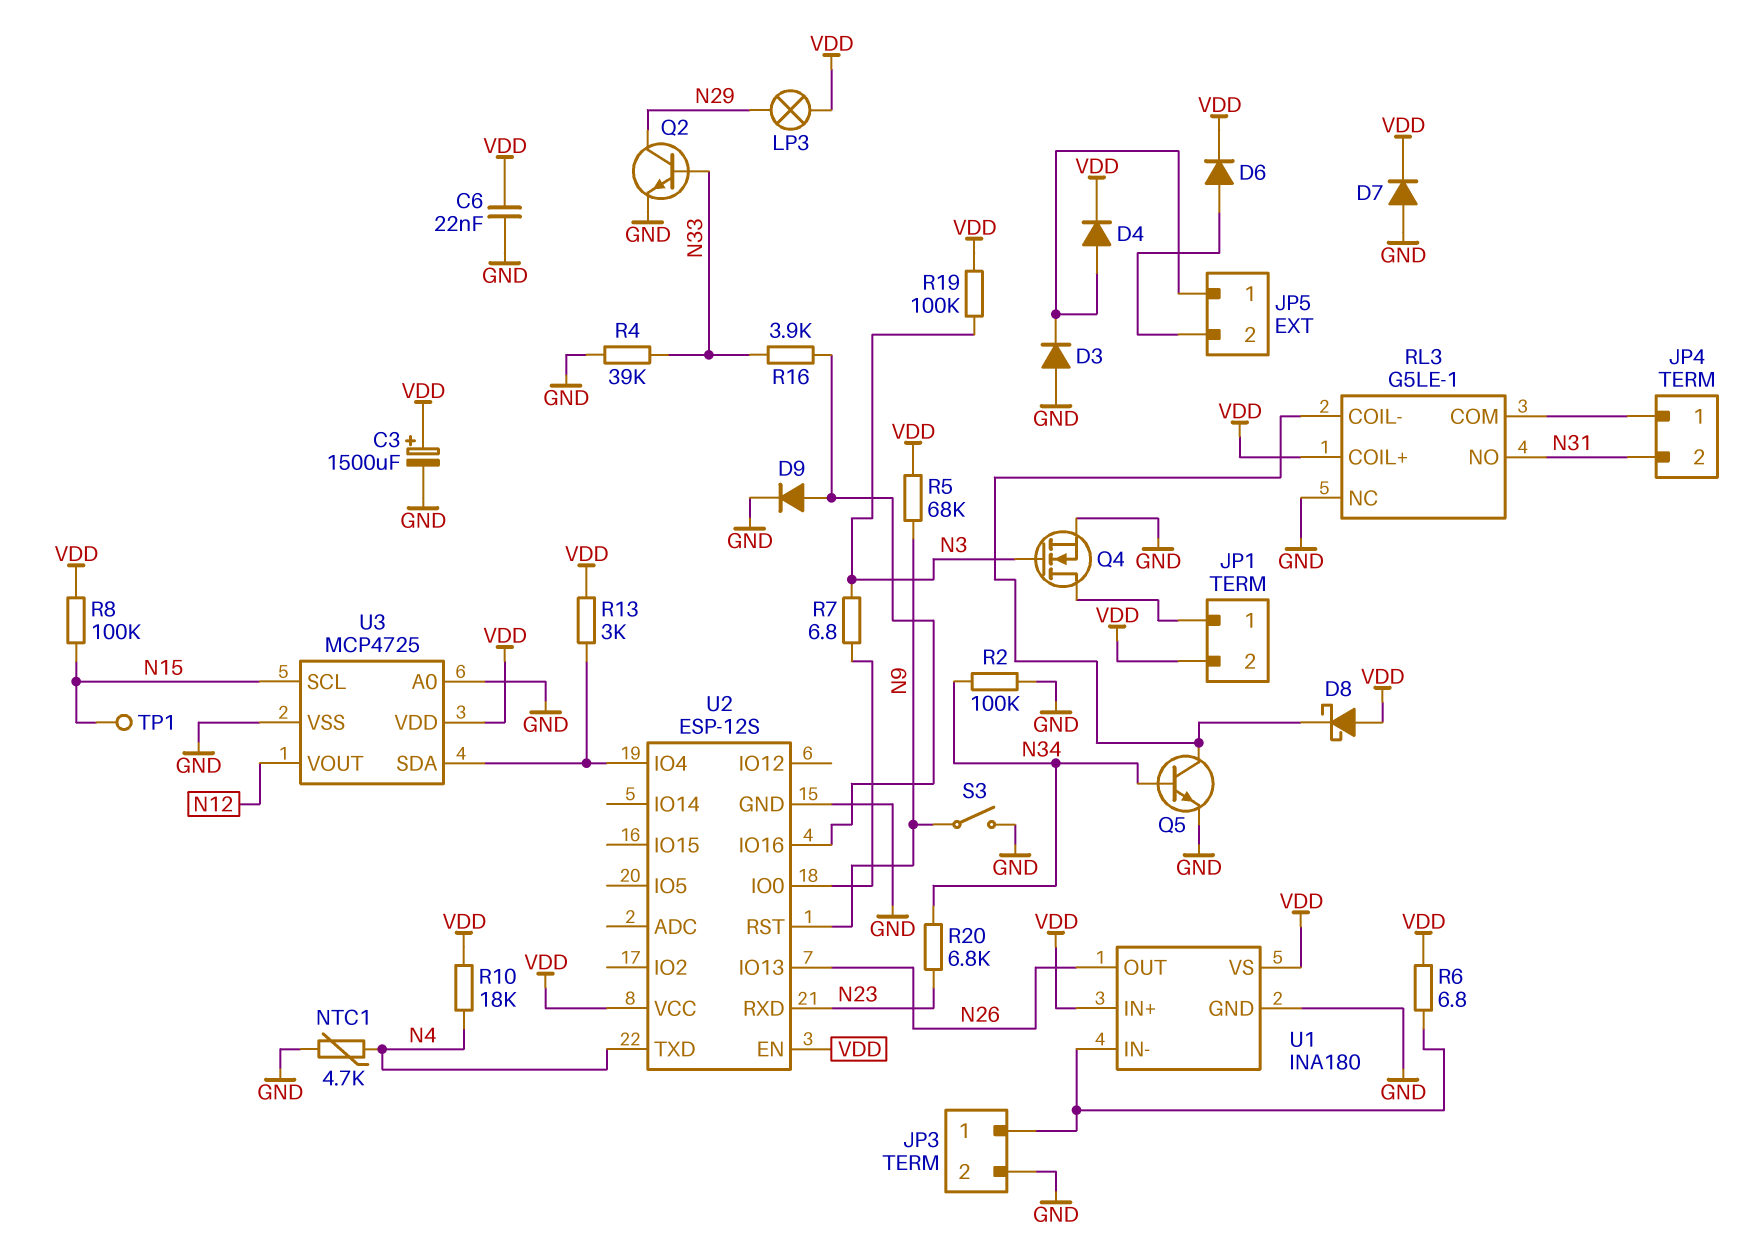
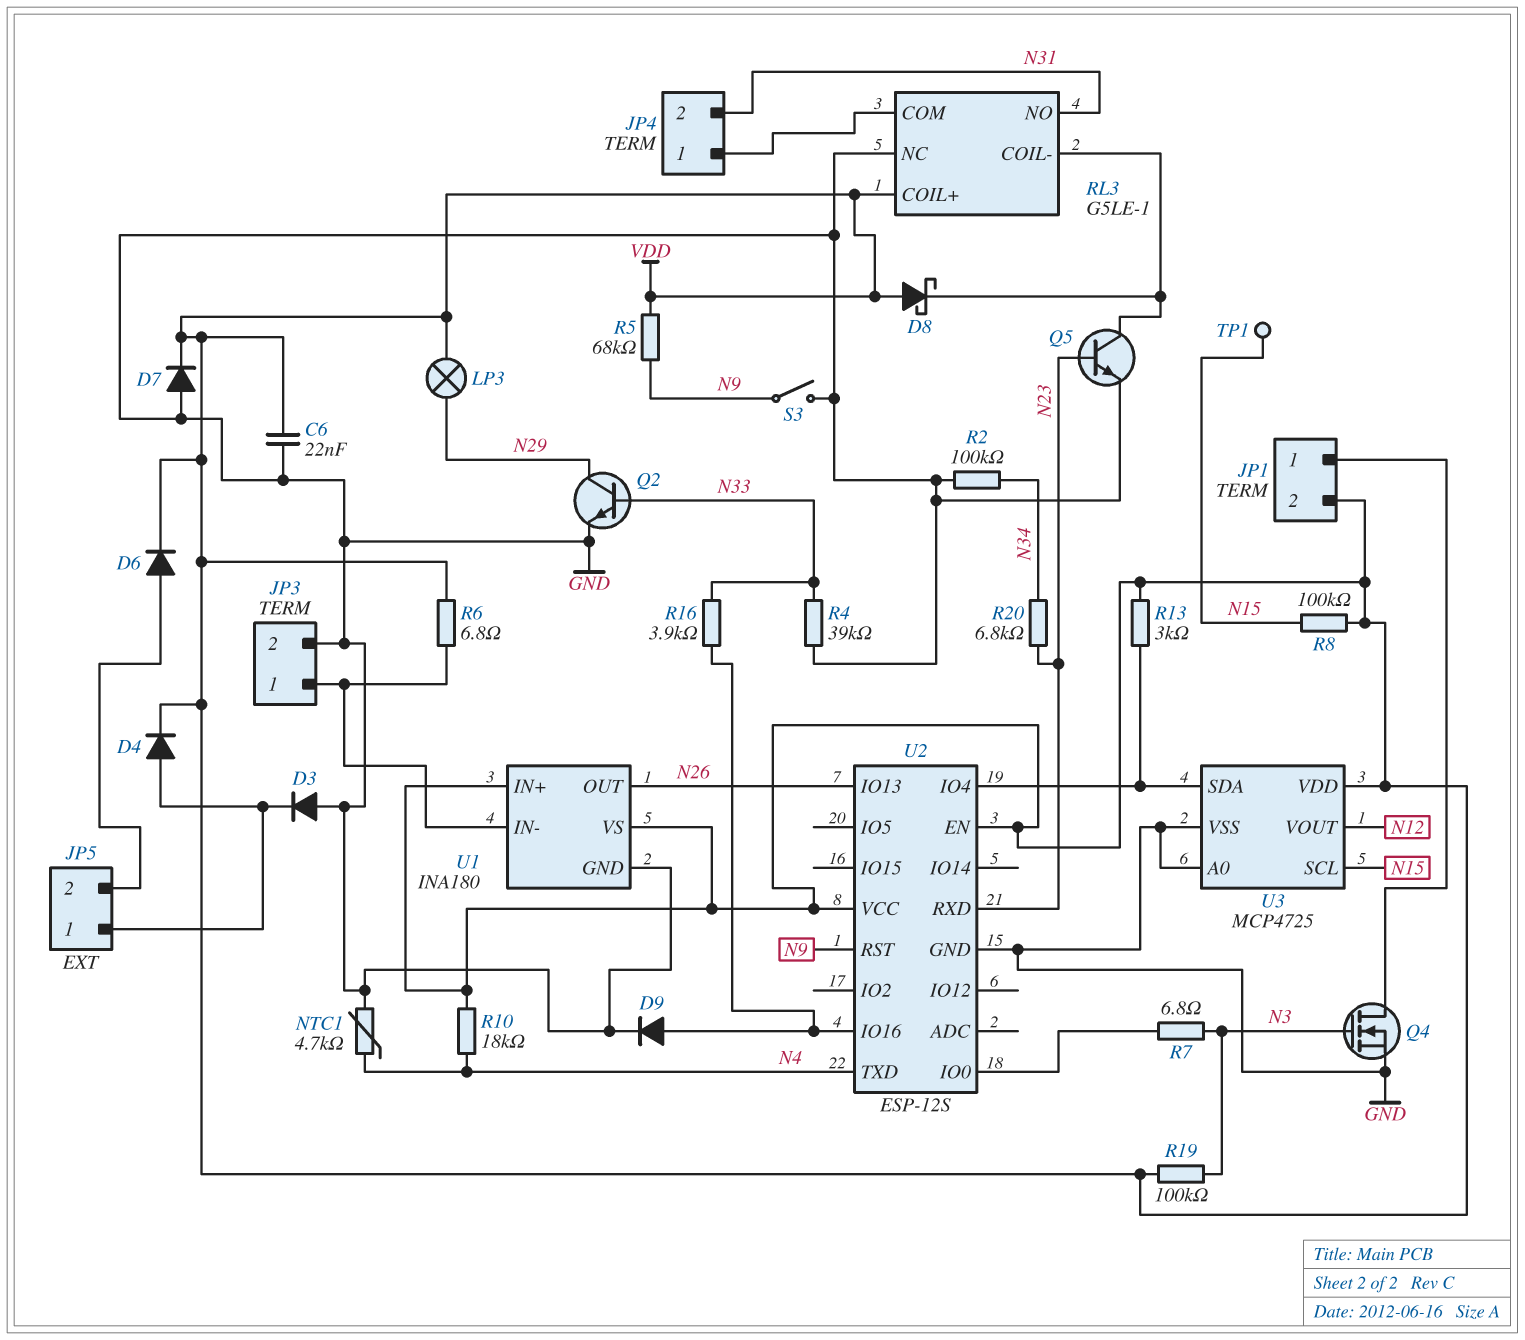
C3: 1500uF (plus VDD, minus GND) -> none
Q5: NPN (B N34, C RL3/COIL-, E GND) -> NPN (B N23, C RL3/COIL-, E GND)

